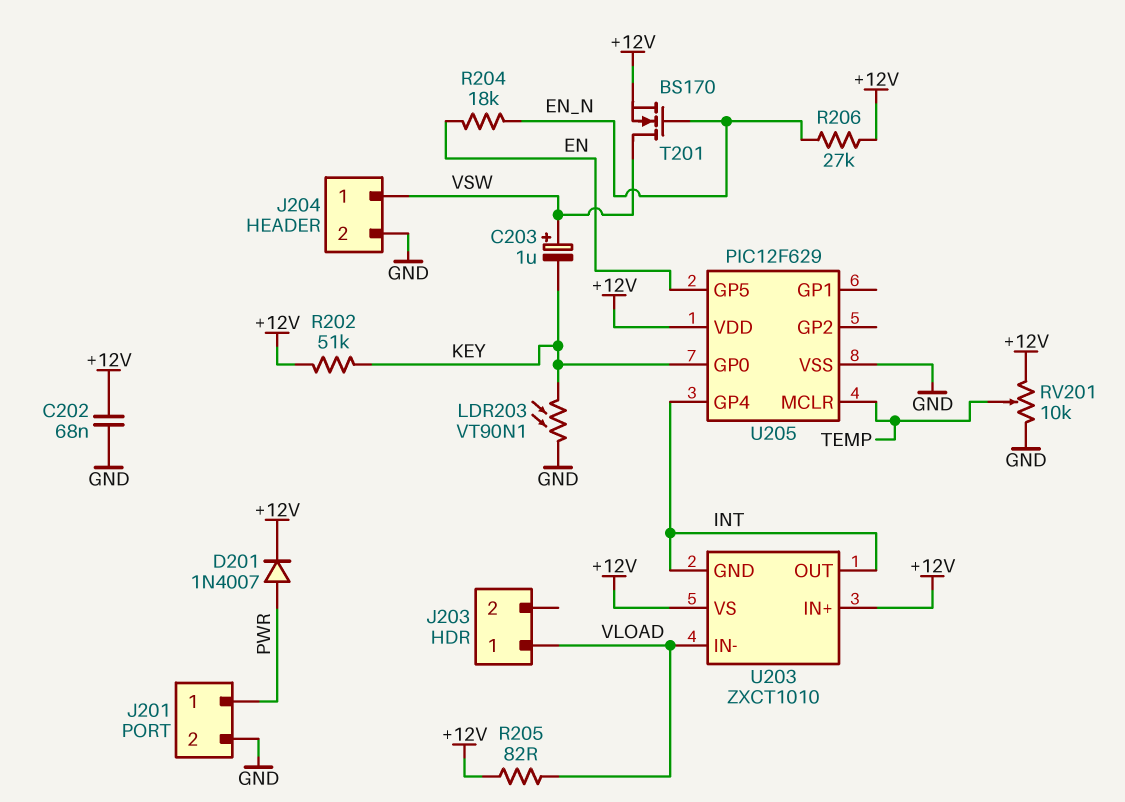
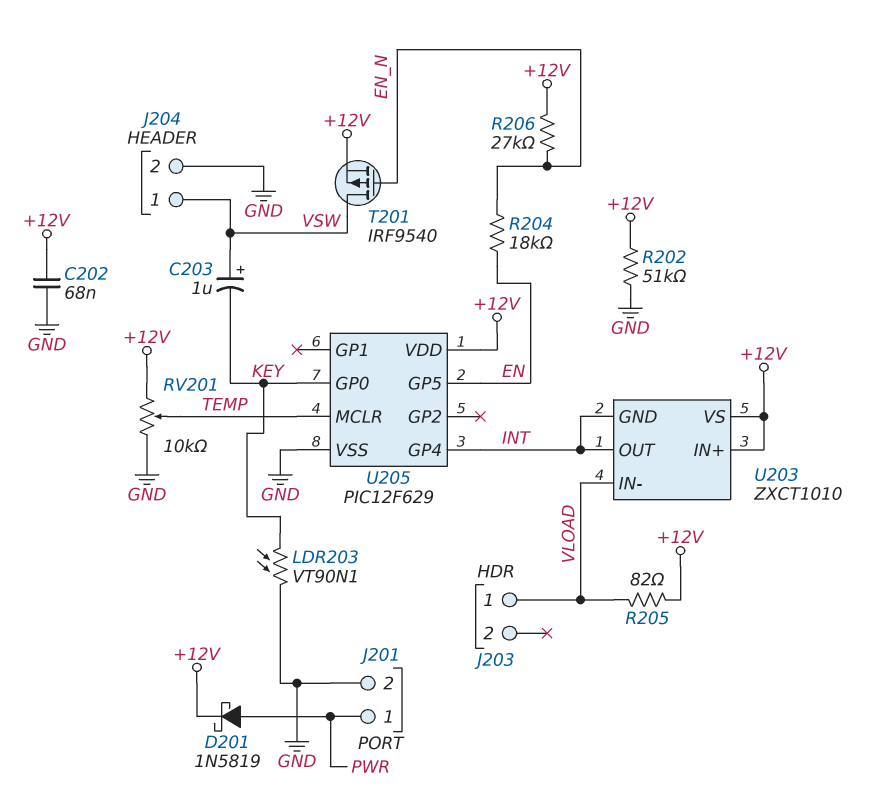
D201: diode 1N4007 (A PWR, K +12V) -> schottky 1N5819 (A PWR, K +12V)
R202: 51k (+12V, KEY) -> 51k (+12V, GND)
T201: NMOS BS170 (G EN_N, D VSW, S +12V) -> PMOS IRF9540 (G EN_N, D VSW, S +12V)

